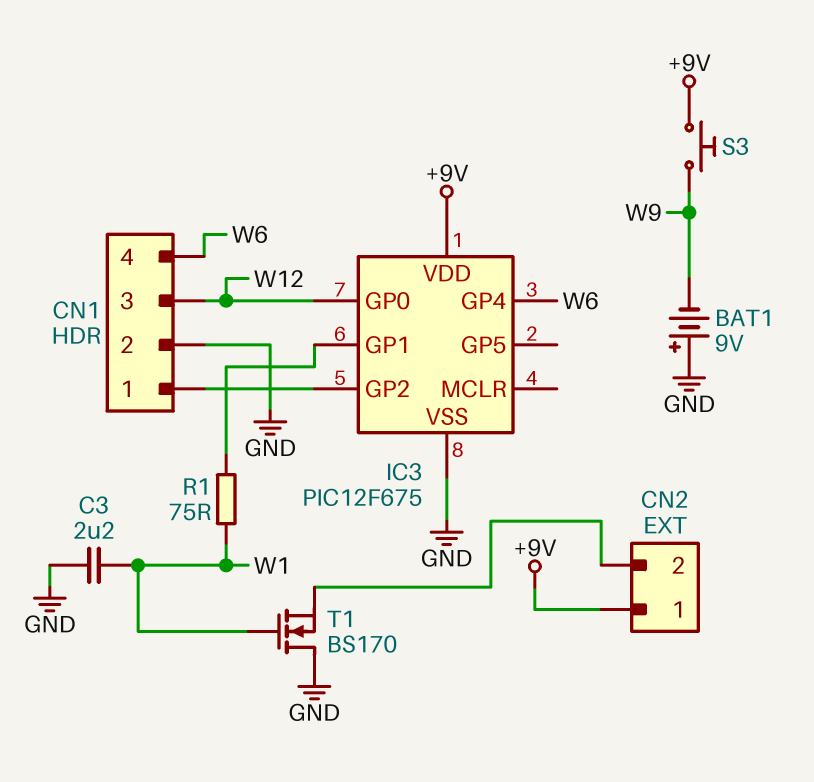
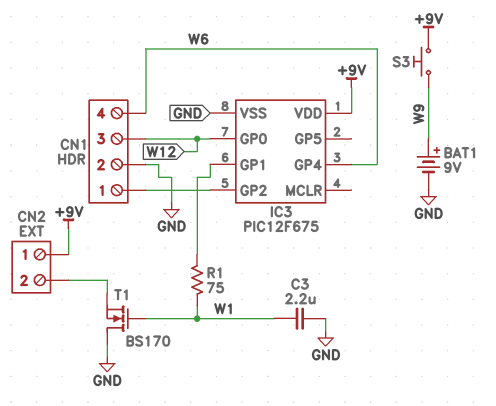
BAT1: 9V (plus GND, minus W9) -> 9V (plus W9, minus GND)

